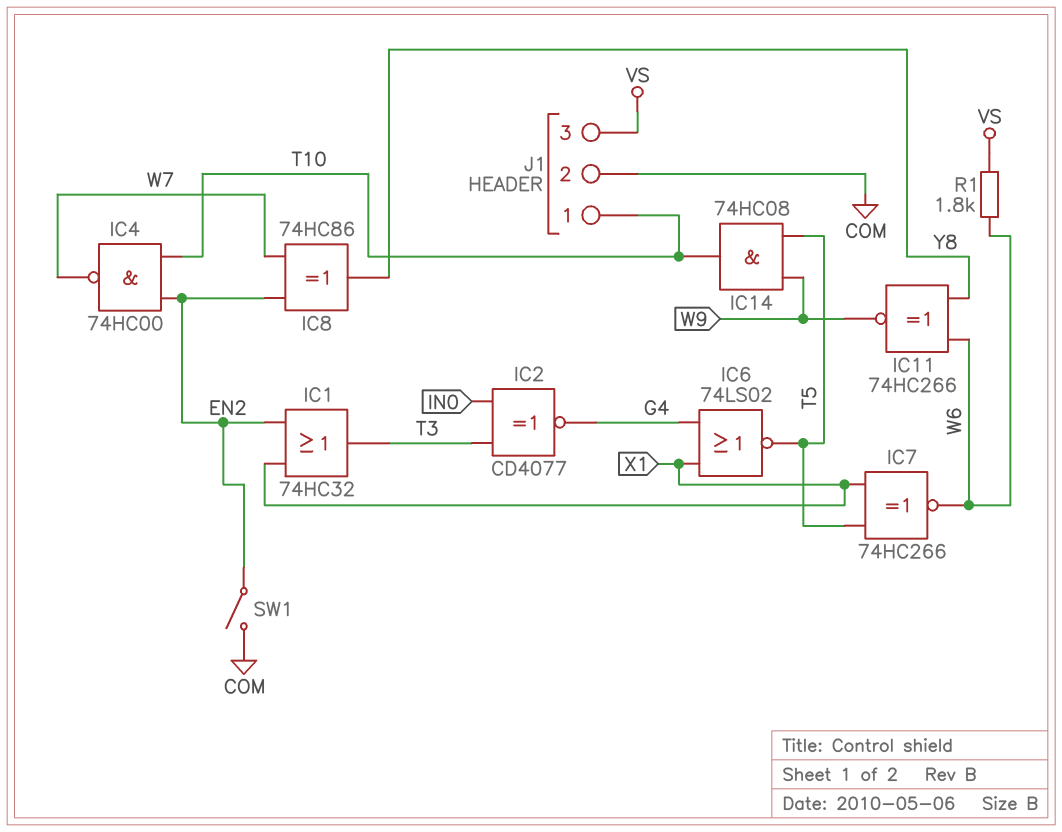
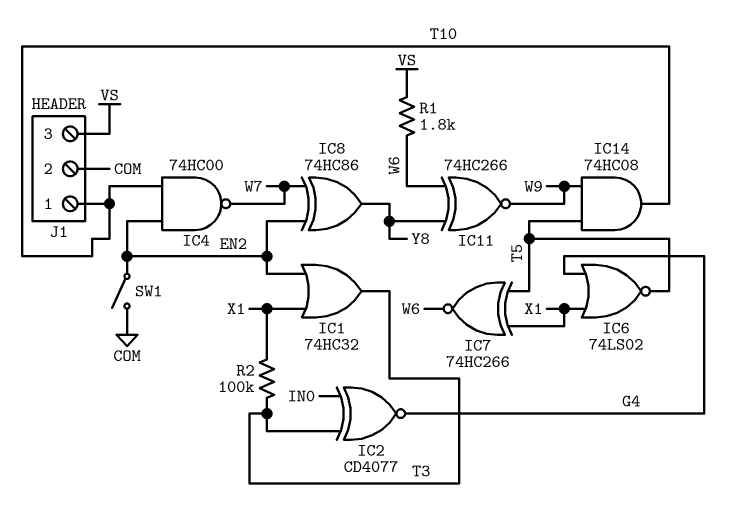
R2: none -> 100k (T3, X1)

